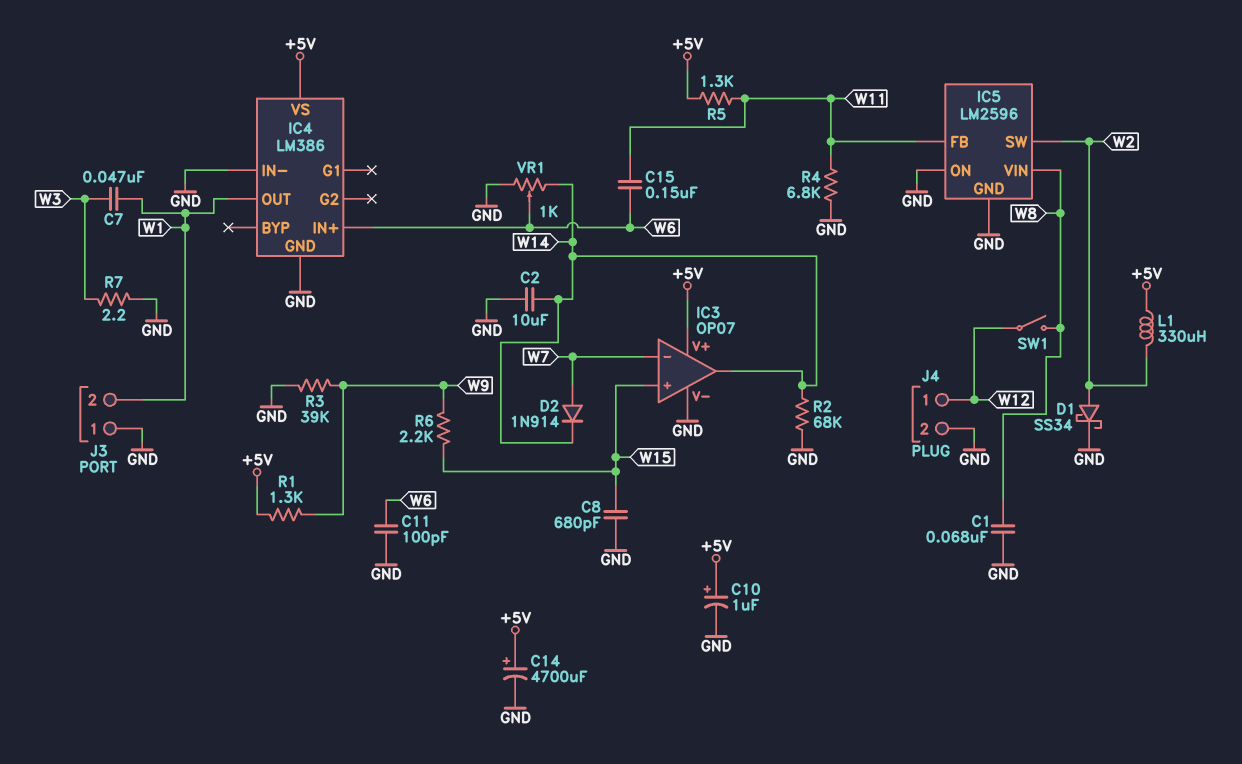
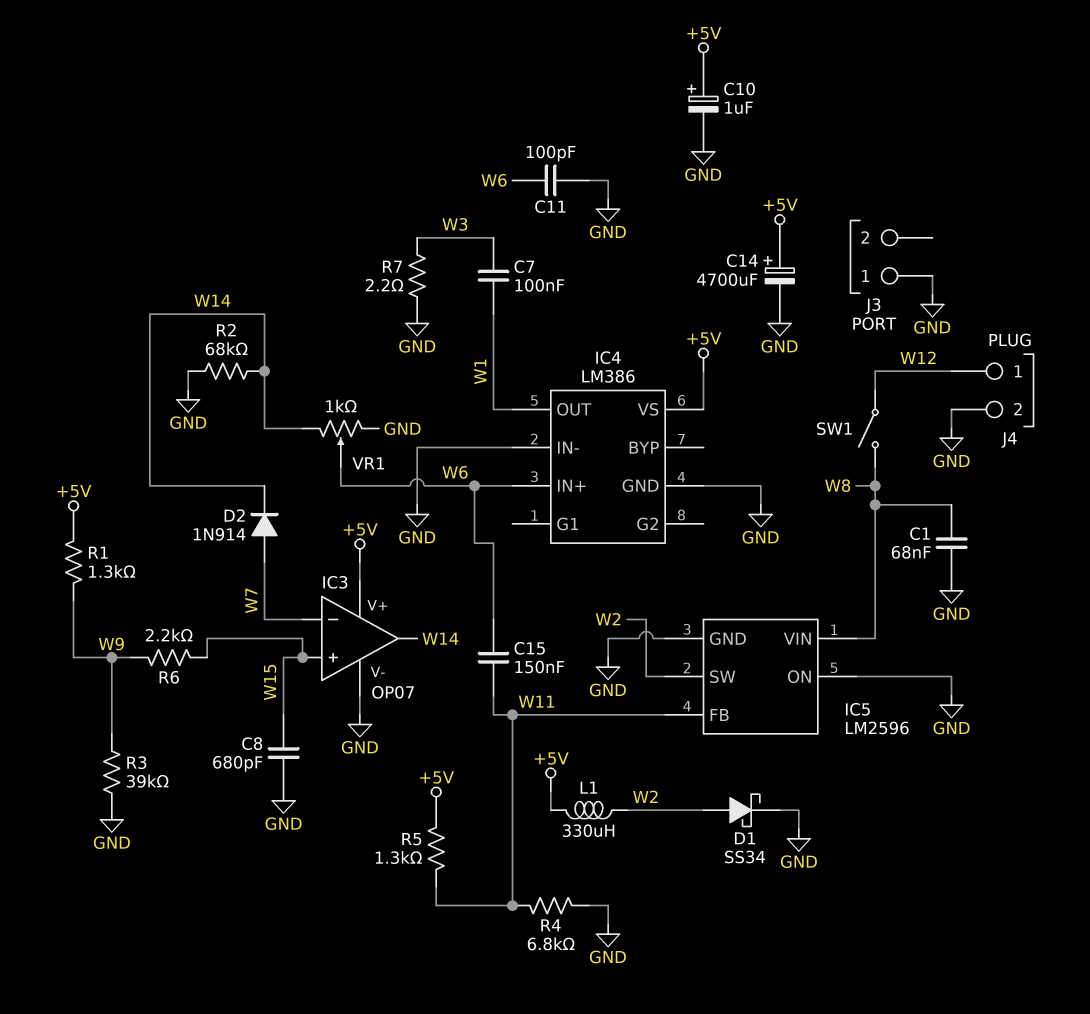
C2: 10uF (GND, W14) -> none
C7: 47nF (W1, W3) -> 100nF (W1, W3)
J3 pin 2: W1 -> none

